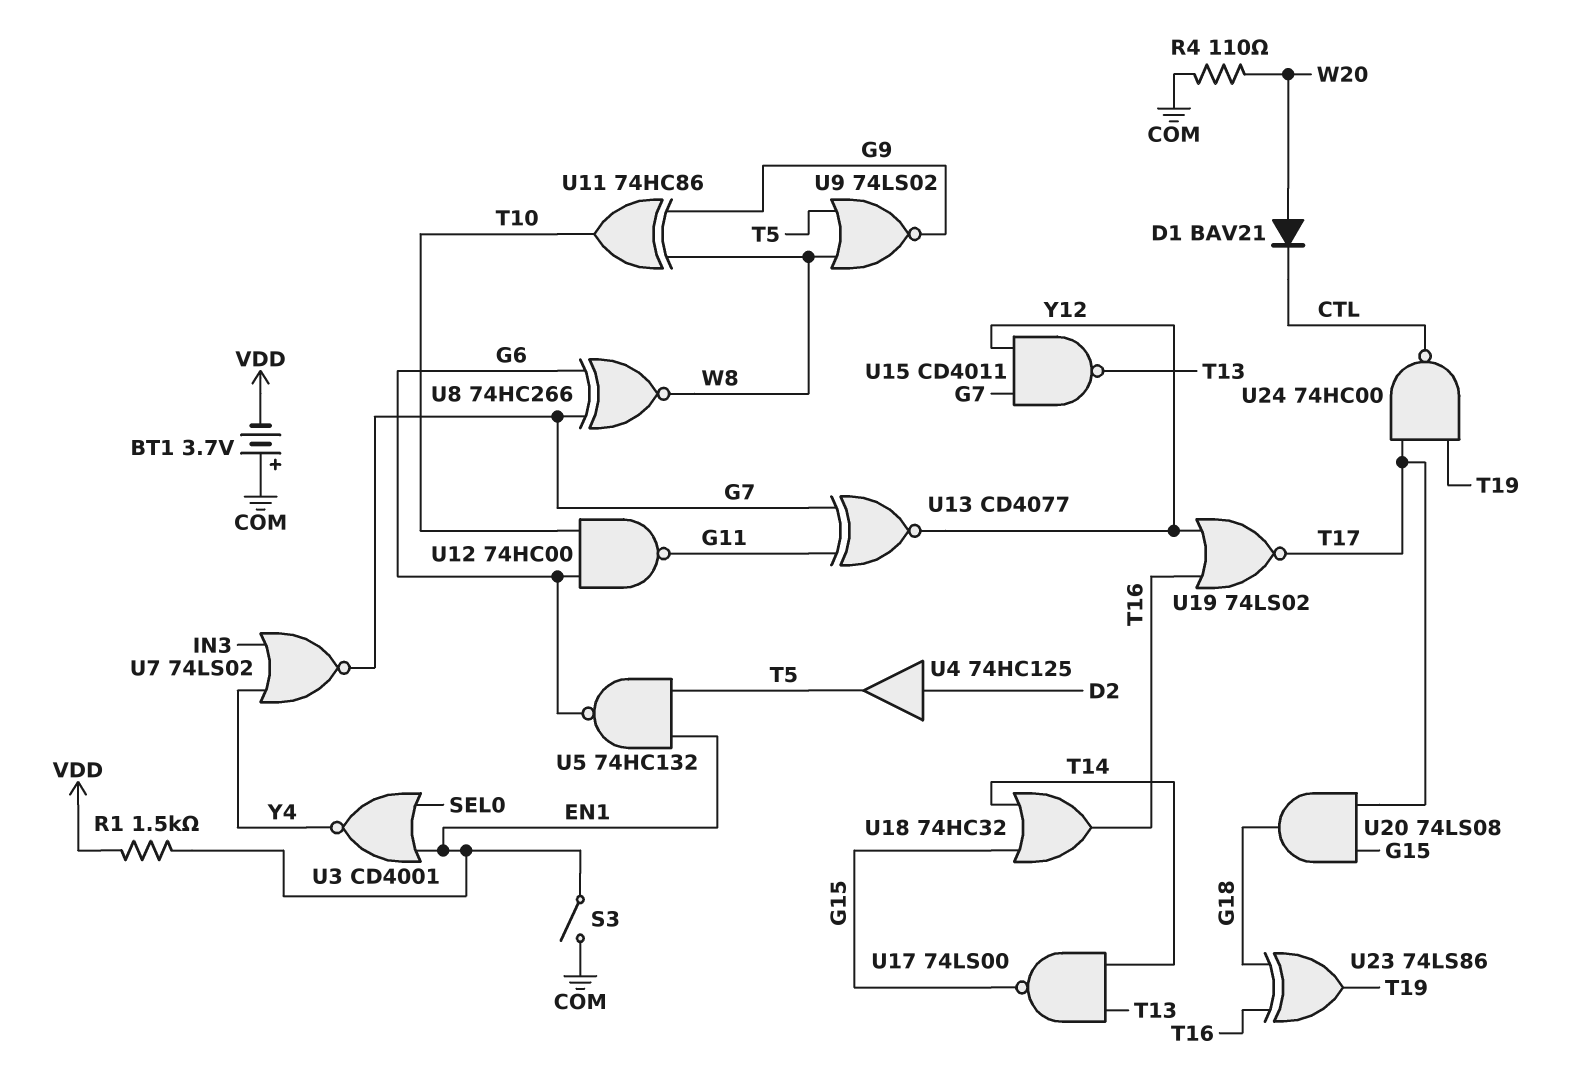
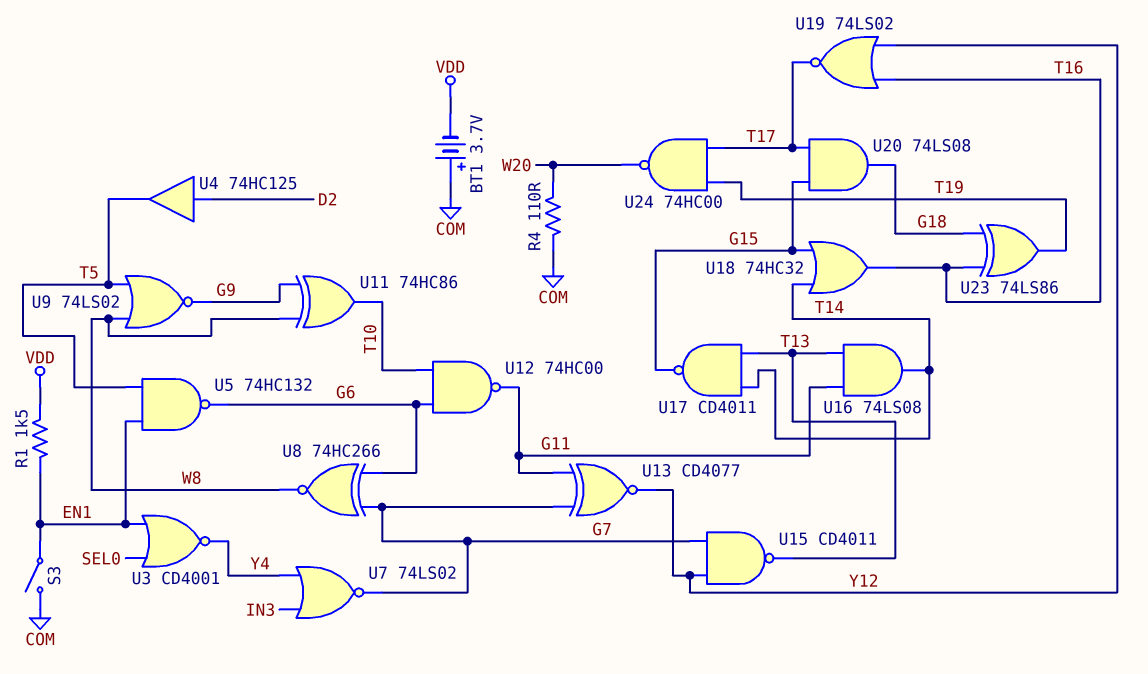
D1: diode BAV21 (A W20, K CTL) -> none
U16: none -> AND 74LS08 (in G11, in T13, out T14)
U17: NAND 74LS00 (in T13, in T14, out G15) -> NAND CD4011 (in T13, in T14, out G15)
U24: NAND 74HC00 (in T17, in T19, out CTL) -> NAND 74HC00 (in T17, in T19, out W20)

